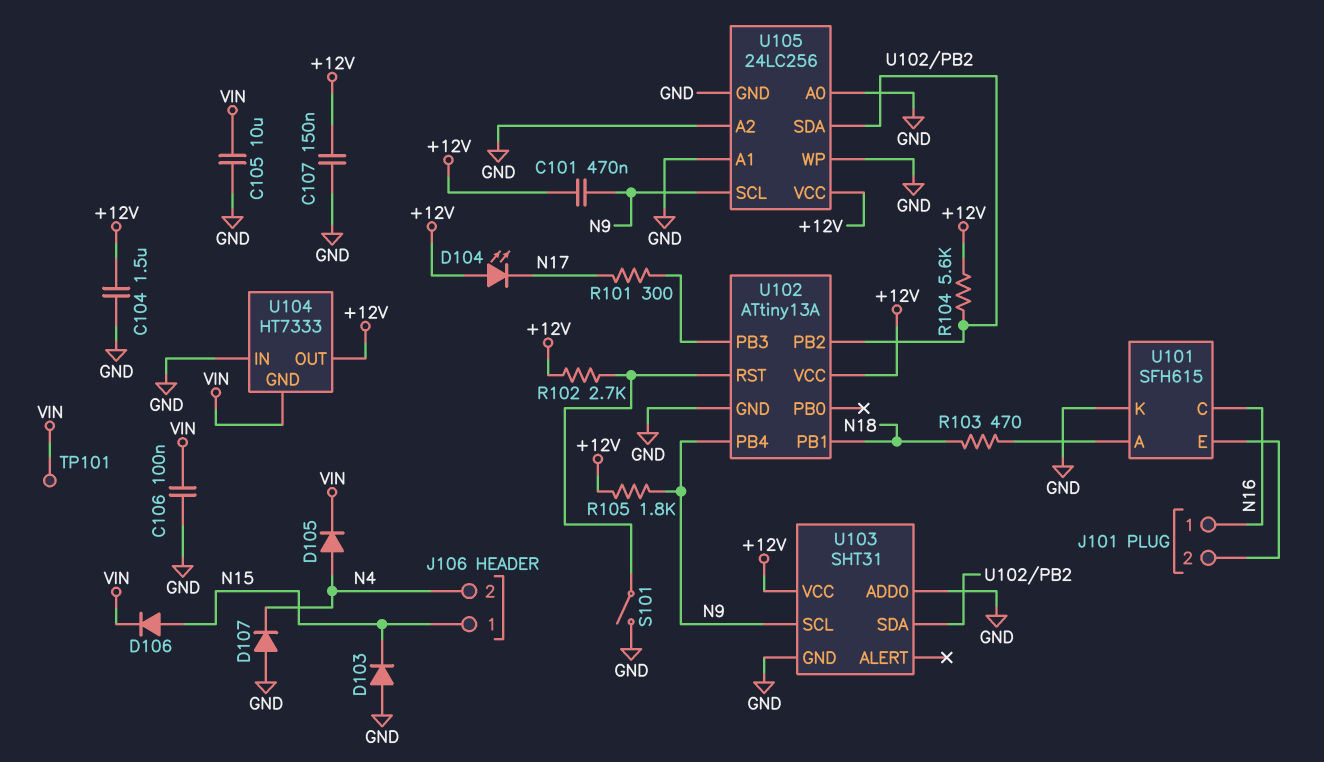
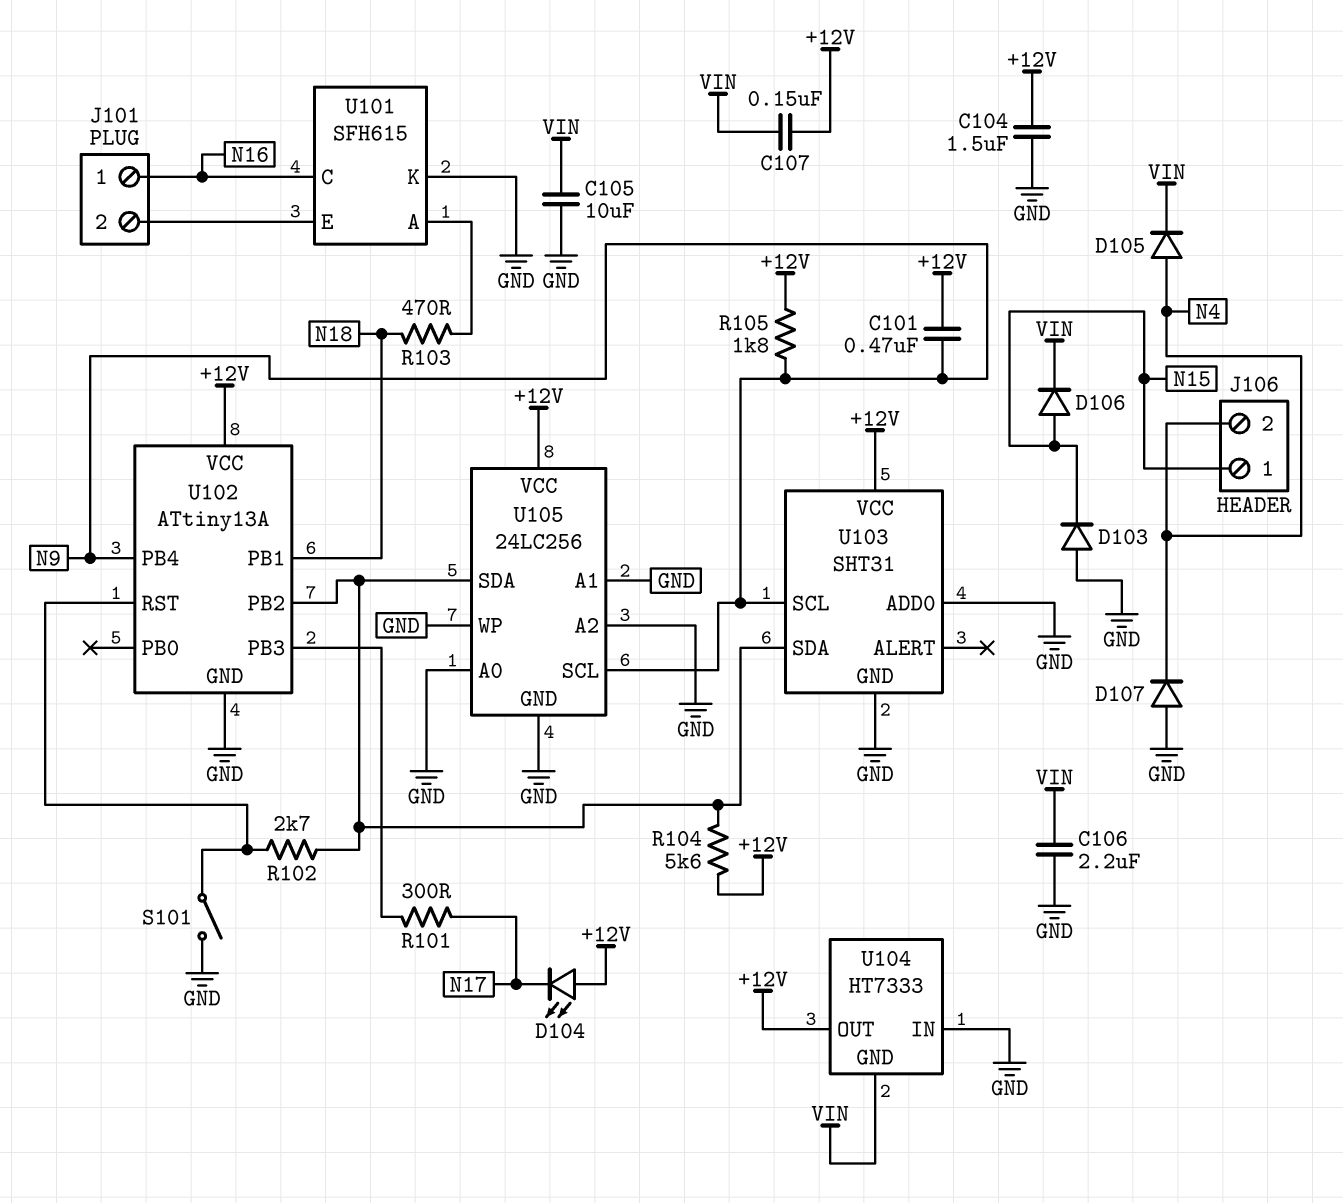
C106: 100nF (GND, VIN) -> 2.2uF (GND, VIN)
C107: 150nF (+12V, GND) -> 150nF (+12V, VIN)
R102: 2.7k (+12V, U102/RST) -> 2.7k (U102/PB2, U102/RST)
TP101: test point (VIN) -> none

